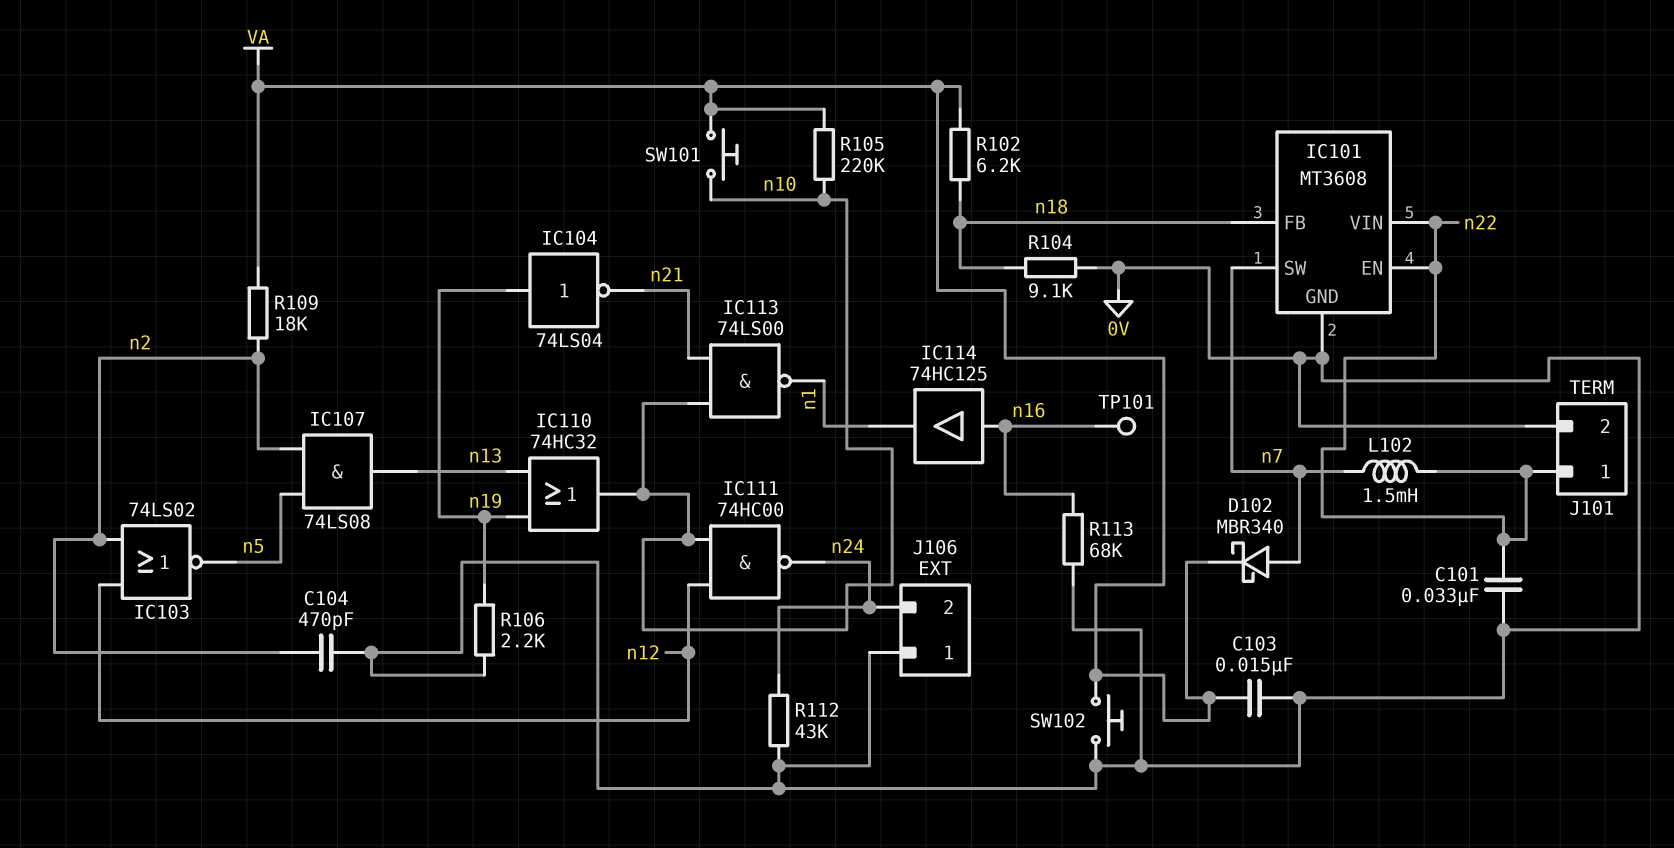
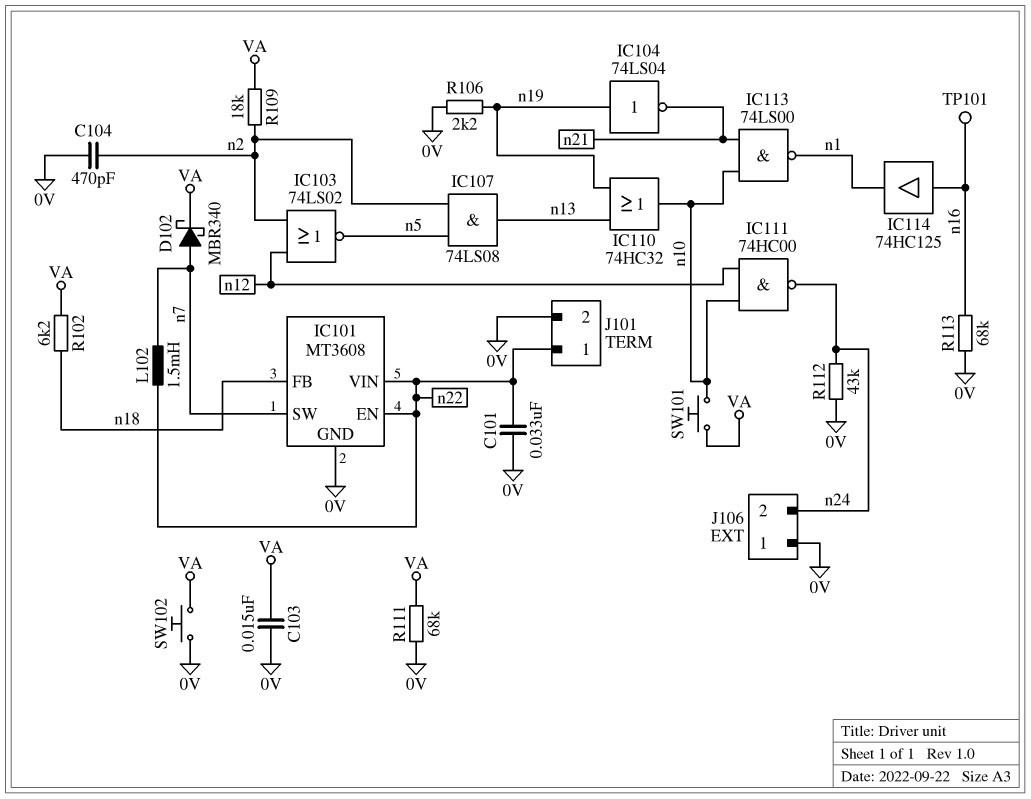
R104: 9.1k (0V, n18) -> none
R105: 220k (VA, n10) -> none
R111: none -> 68k (0V, VA)

